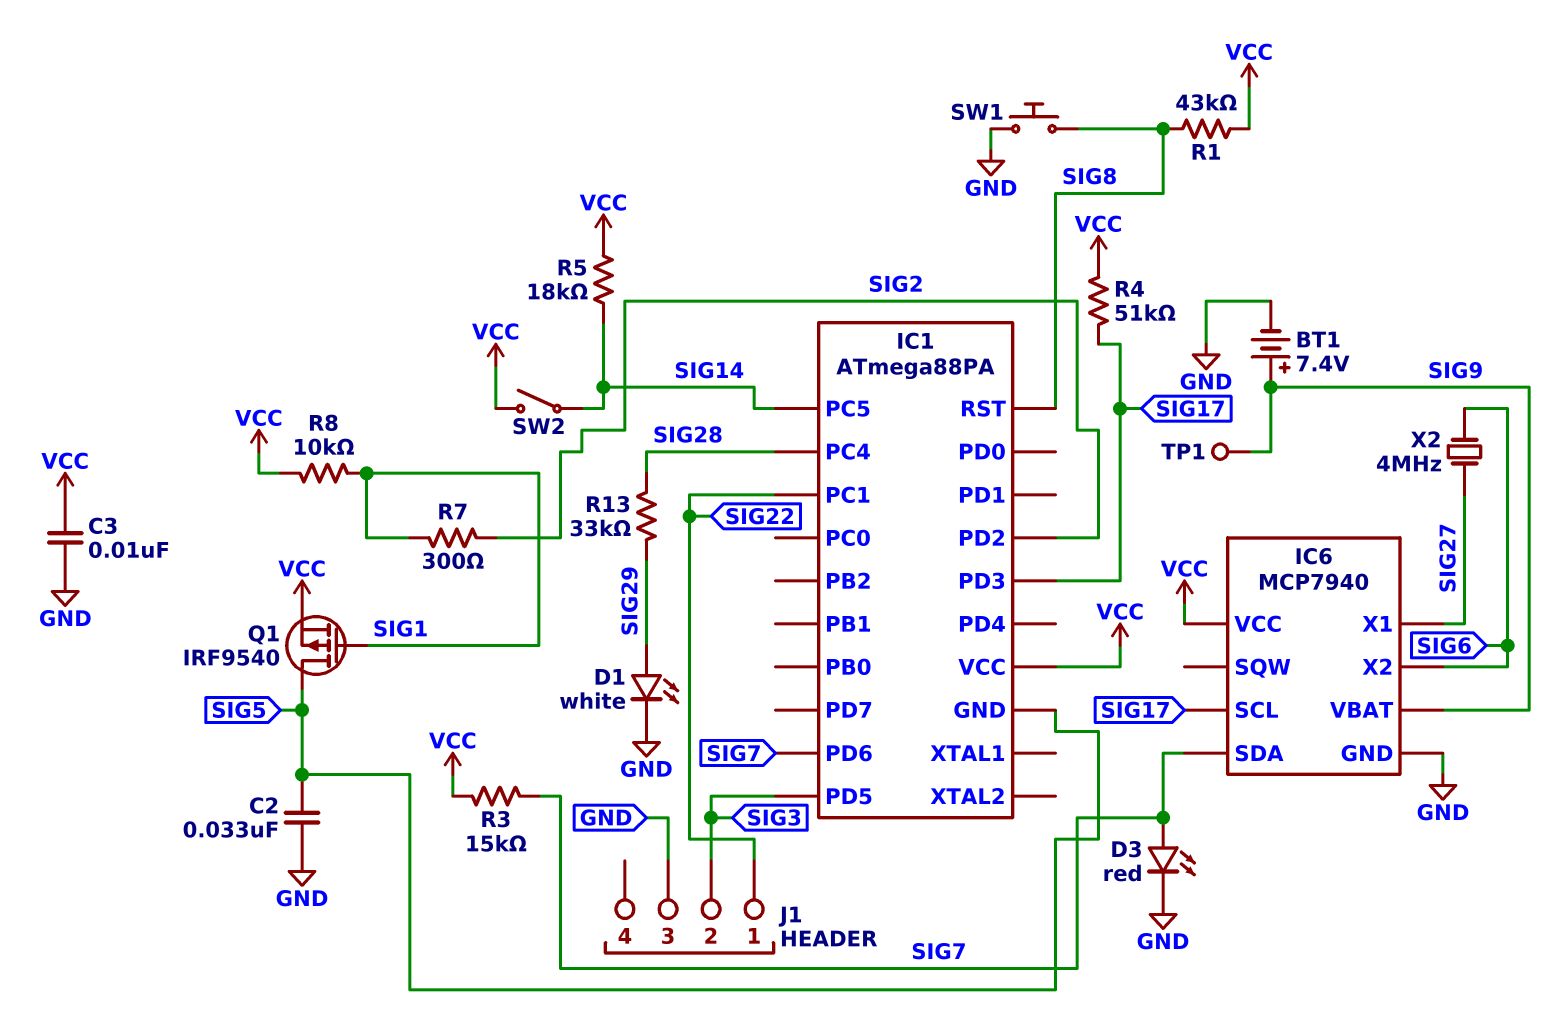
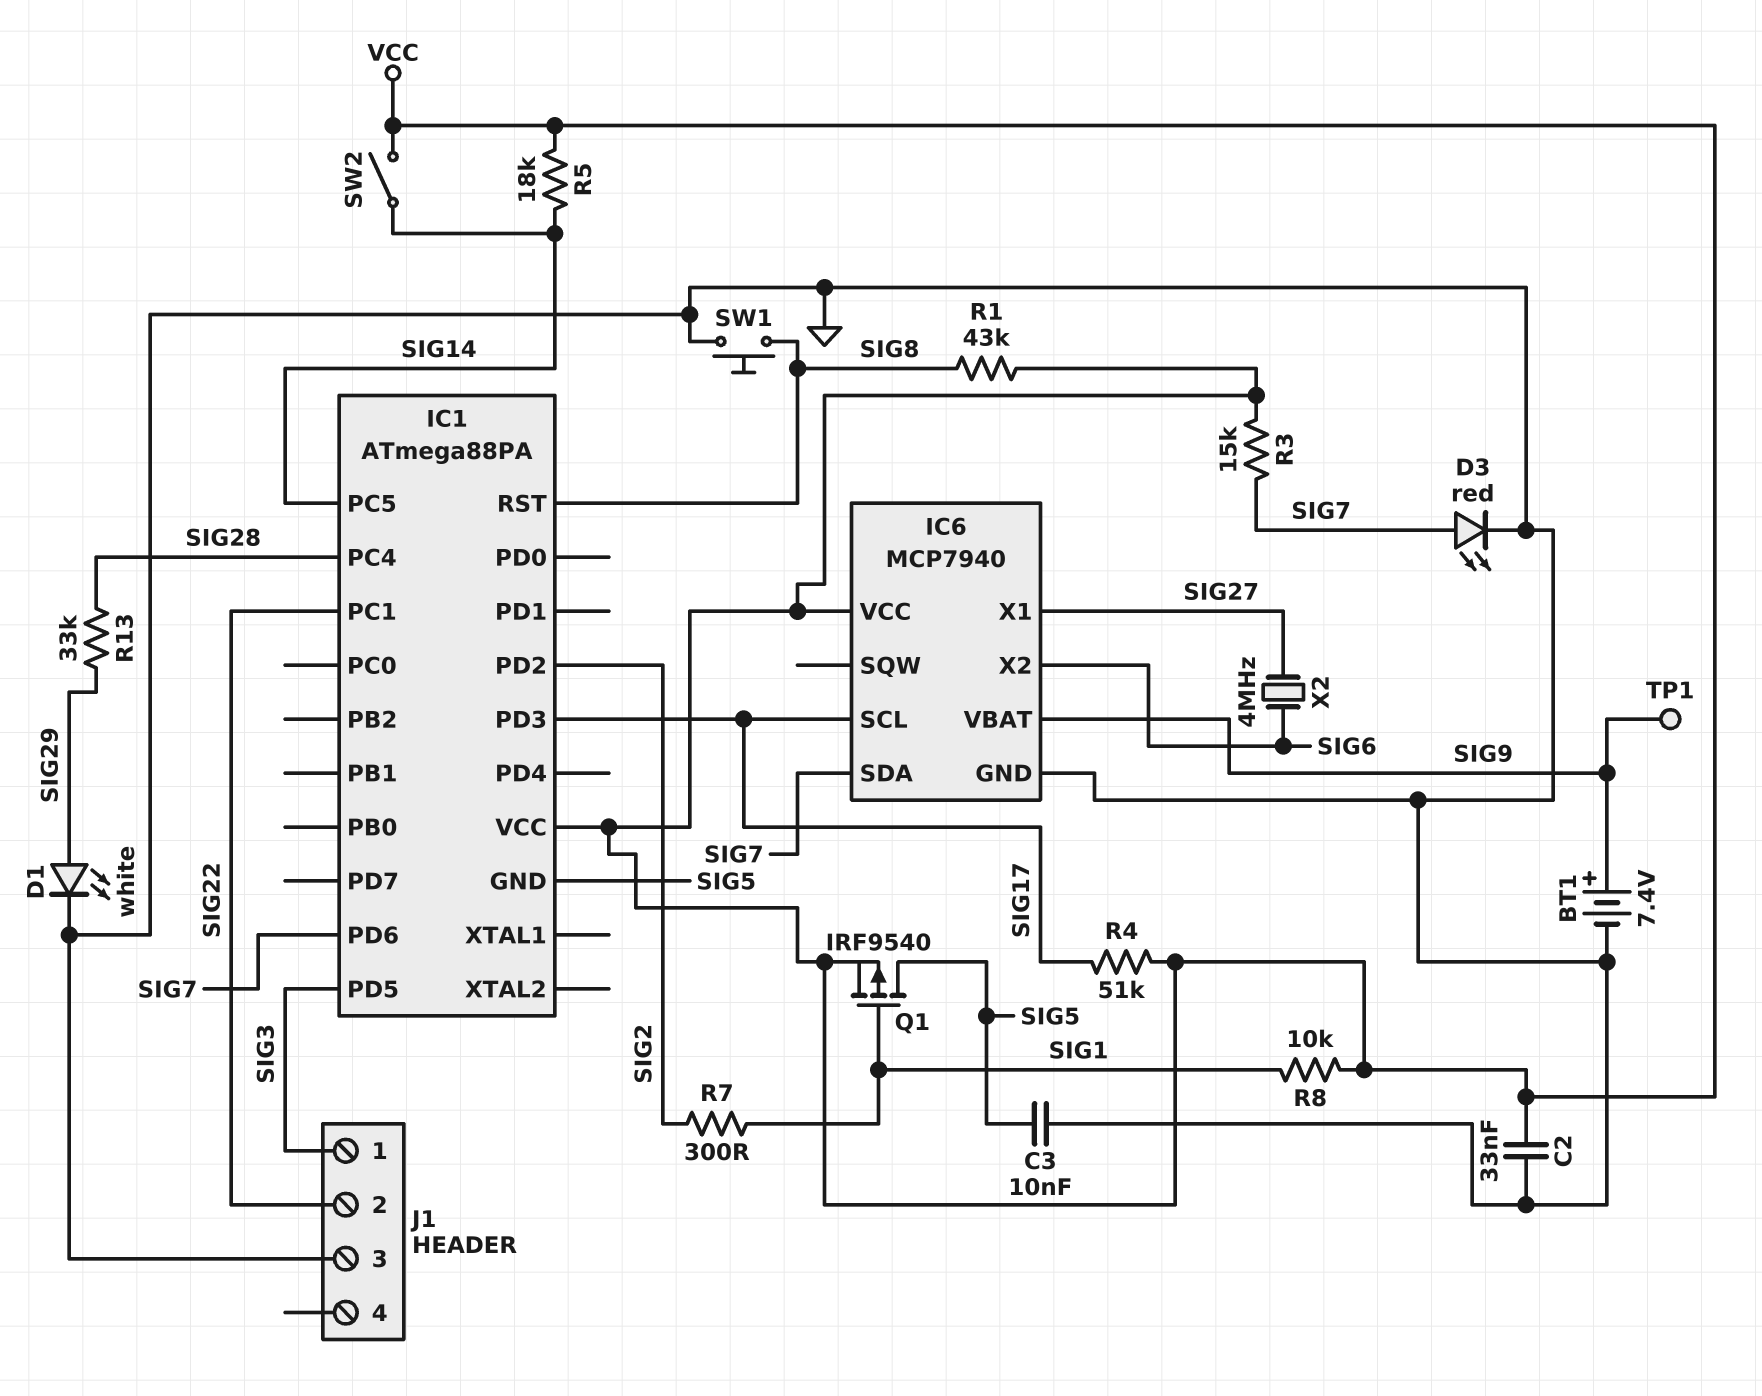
C2: 33nF (GND, SIG5) -> 33nF (GND, VCC)
C3: 10nF (GND, VCC) -> 10nF (GND, SIG5)
J1 pin 1: SIG22 -> SIG3
J1 pin 2: SIG3 -> SIG22

